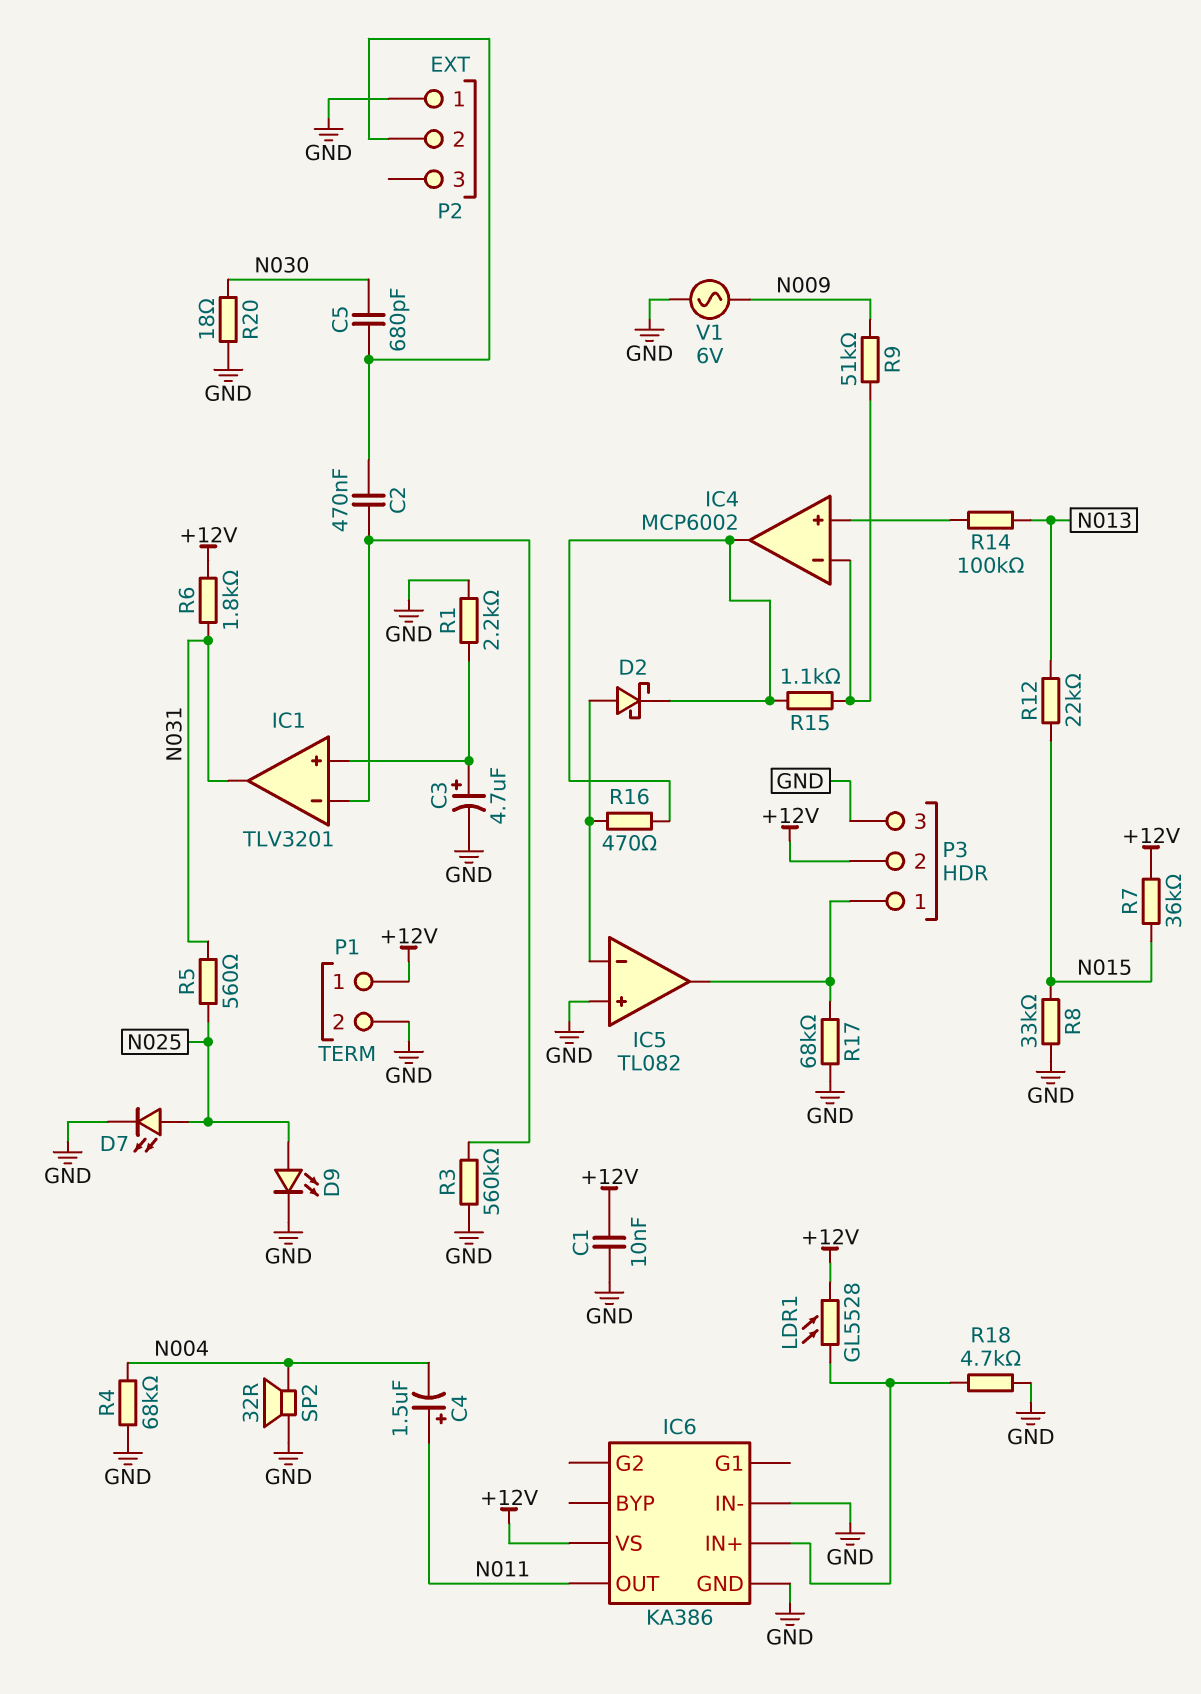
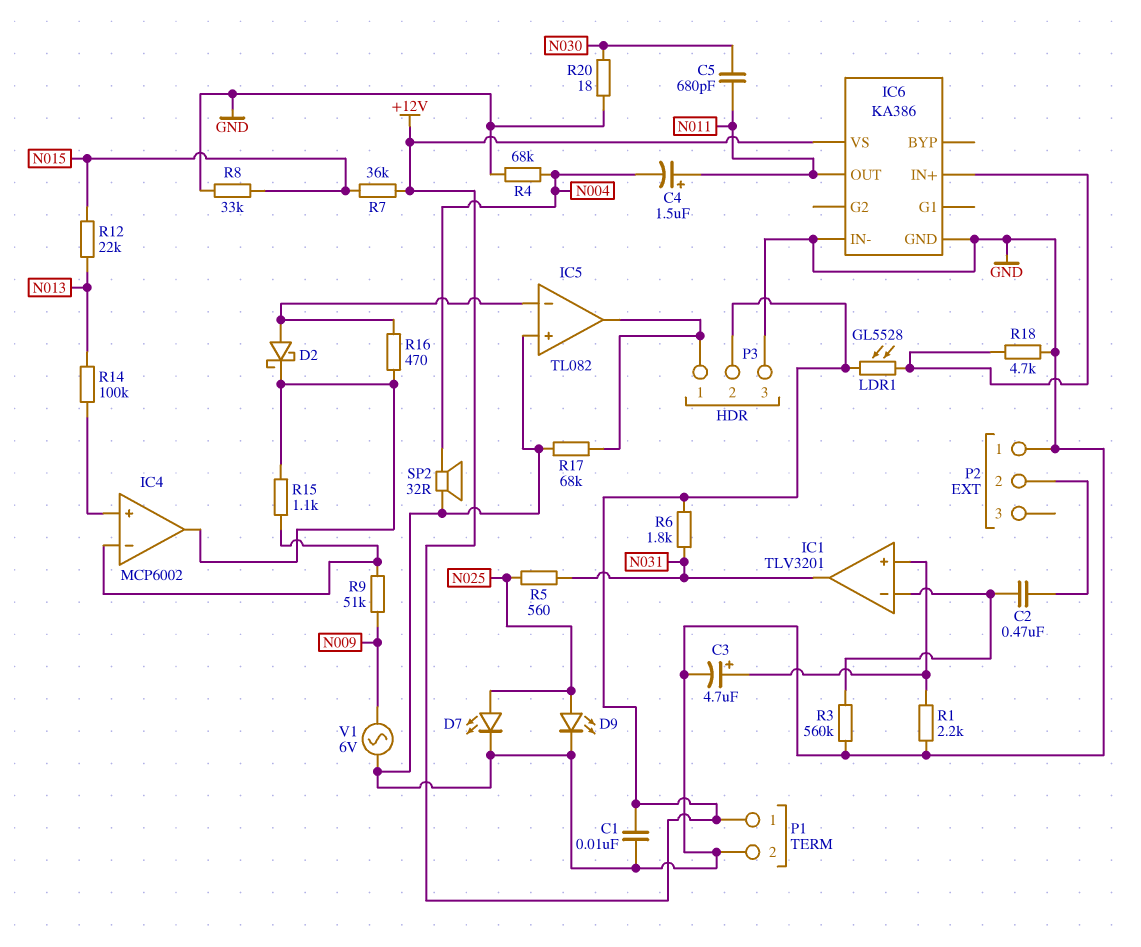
C5: 680pF (N030, P2/2) -> 680pF (N011, N030)

